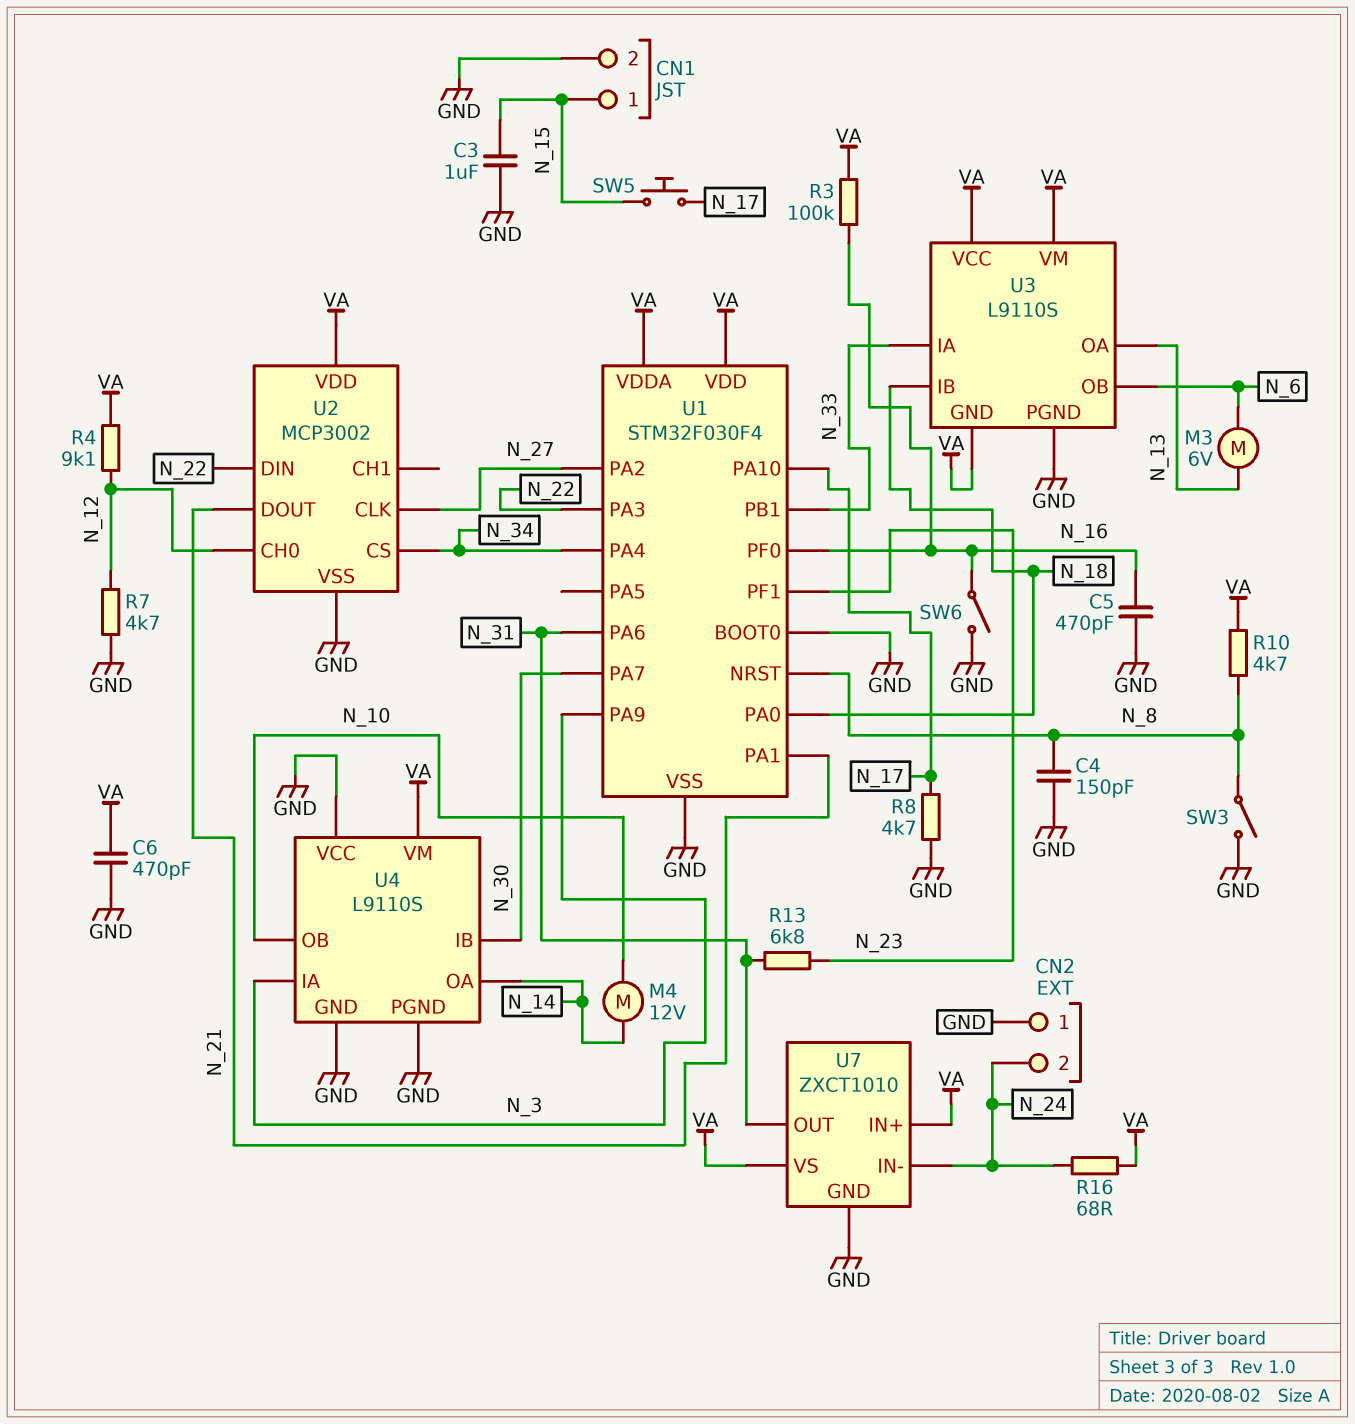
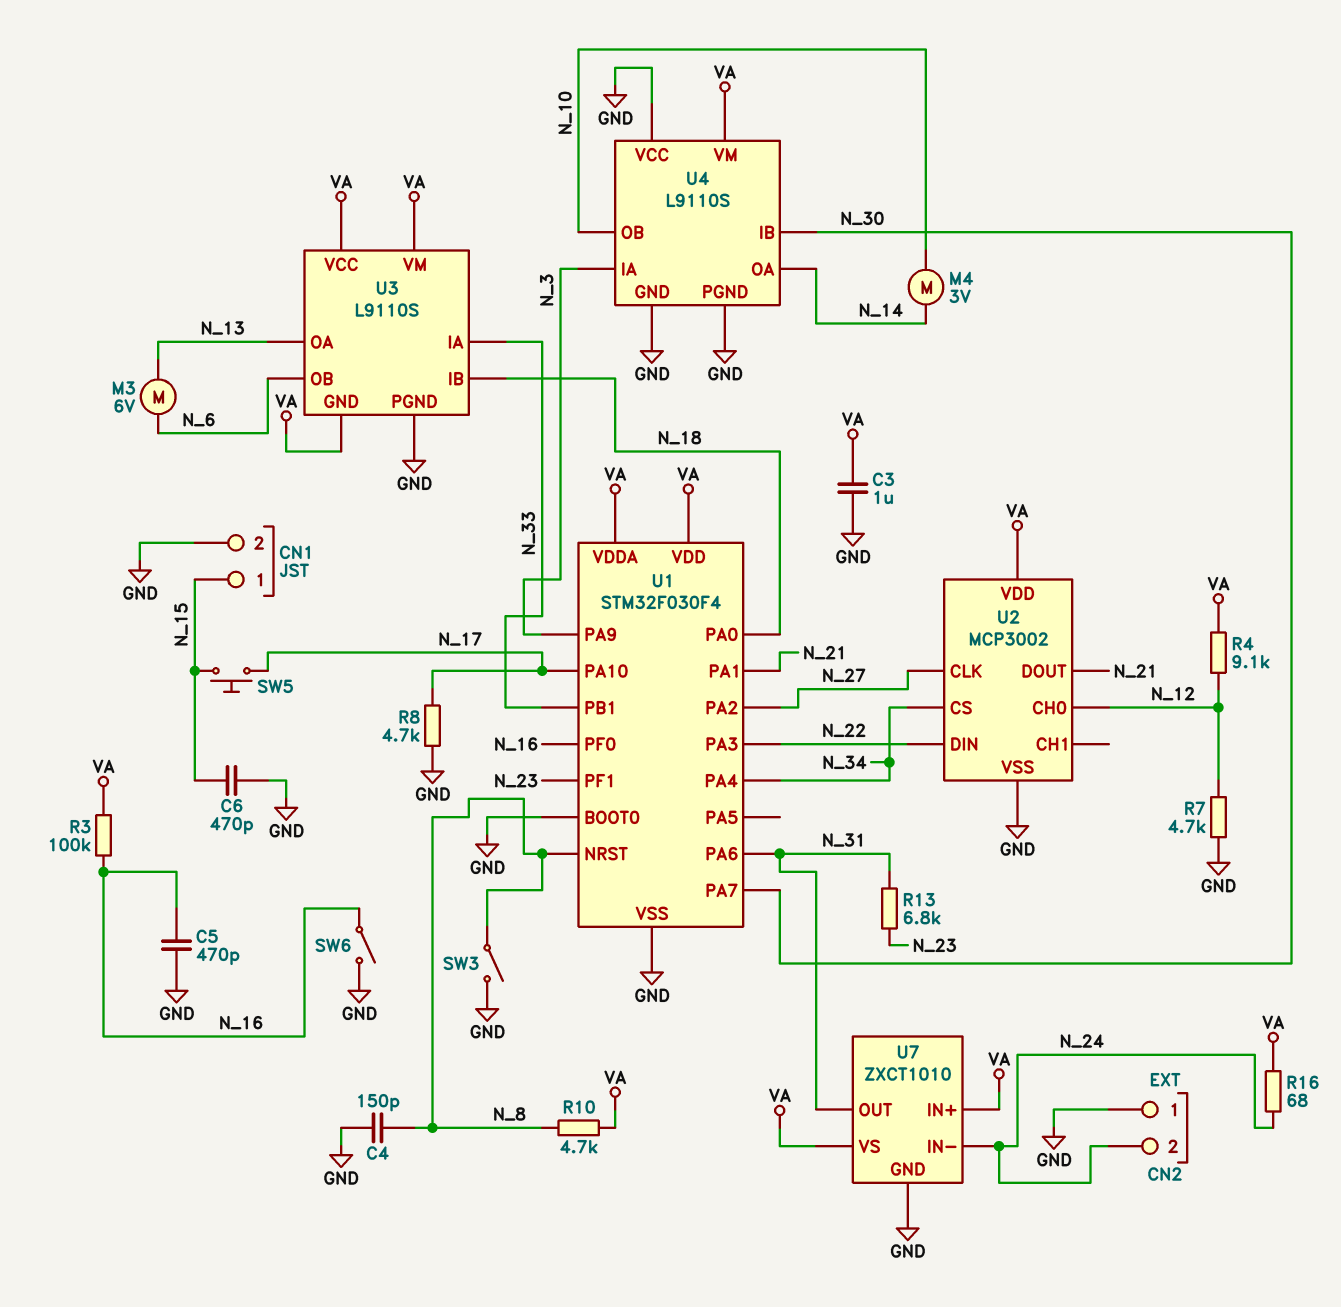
C3: 1uF (GND, N_15) -> 1uF (GND, VA)
C6: 470pF (GND, VA) -> 470pF (GND, N_15)
M4: motor 12V (N_10, N_14) -> motor 3V (N_10, N_14)

